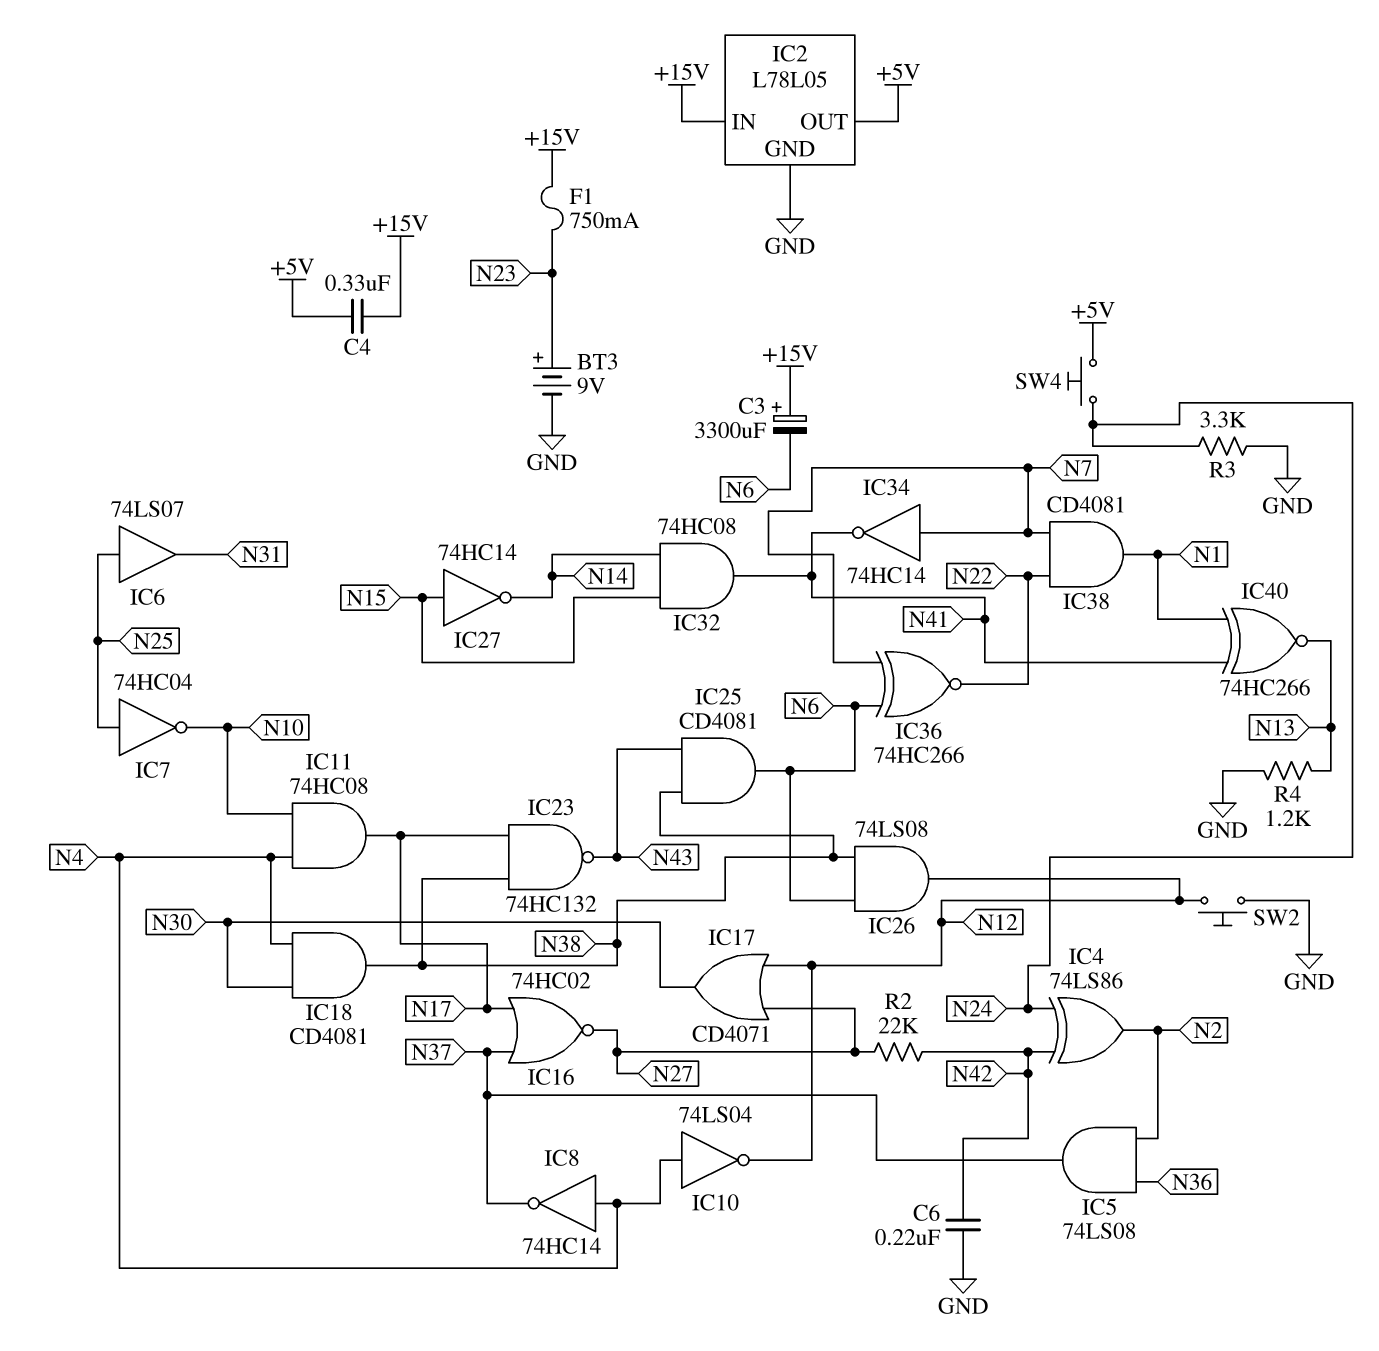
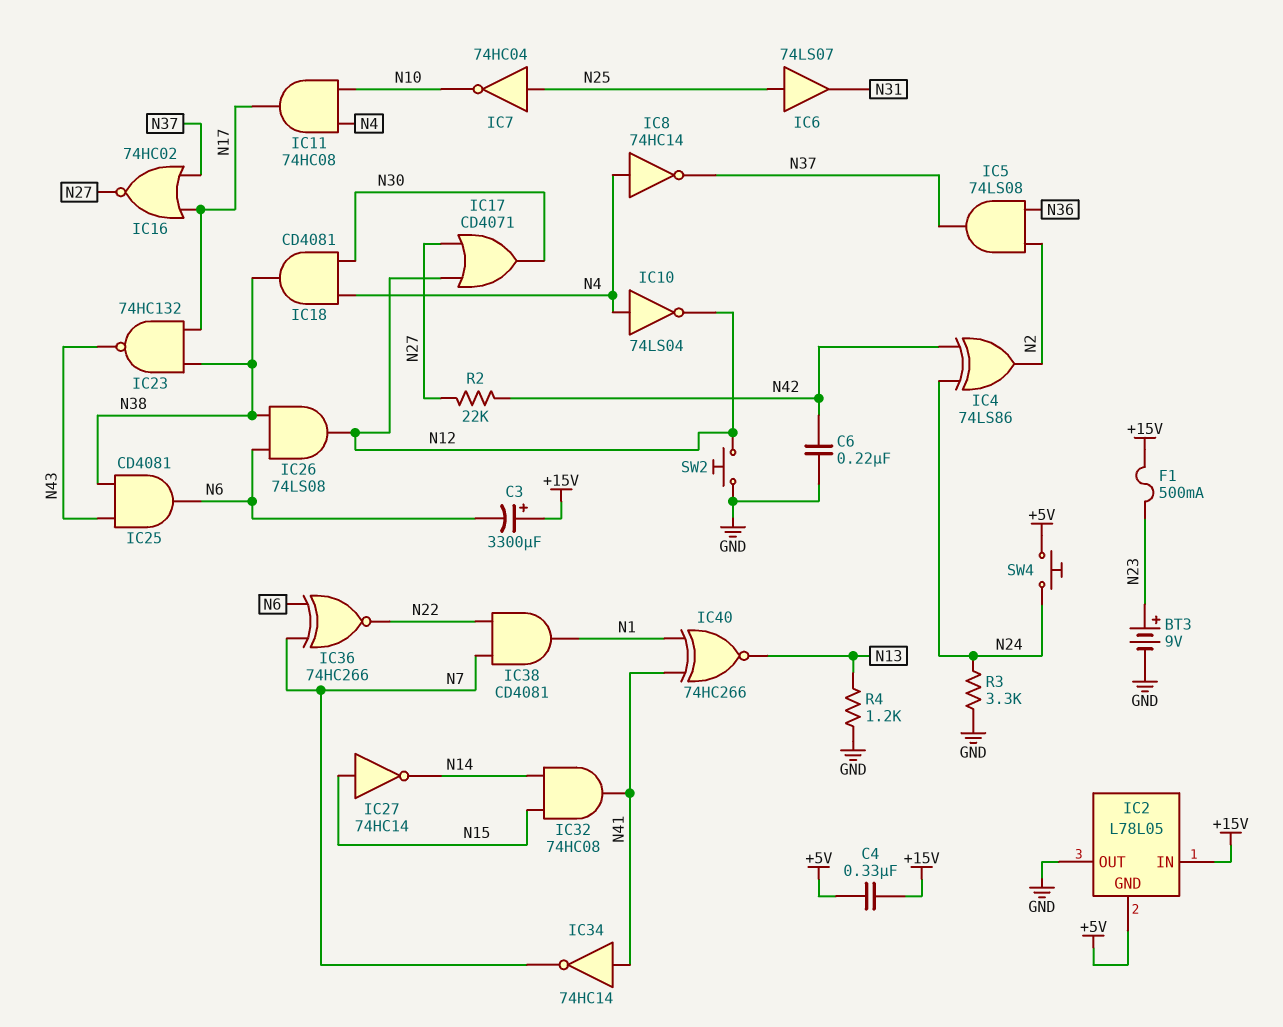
F1: 750mA (+15V, N23) -> 500mA (+15V, N23)
IC2 pin GND: GND -> +5V
IC2 pin OUT: +5V -> GND
IC34: NOT 74HC14 (in N7, out N41) -> NOT 74HC14 (in N41, out N7)

